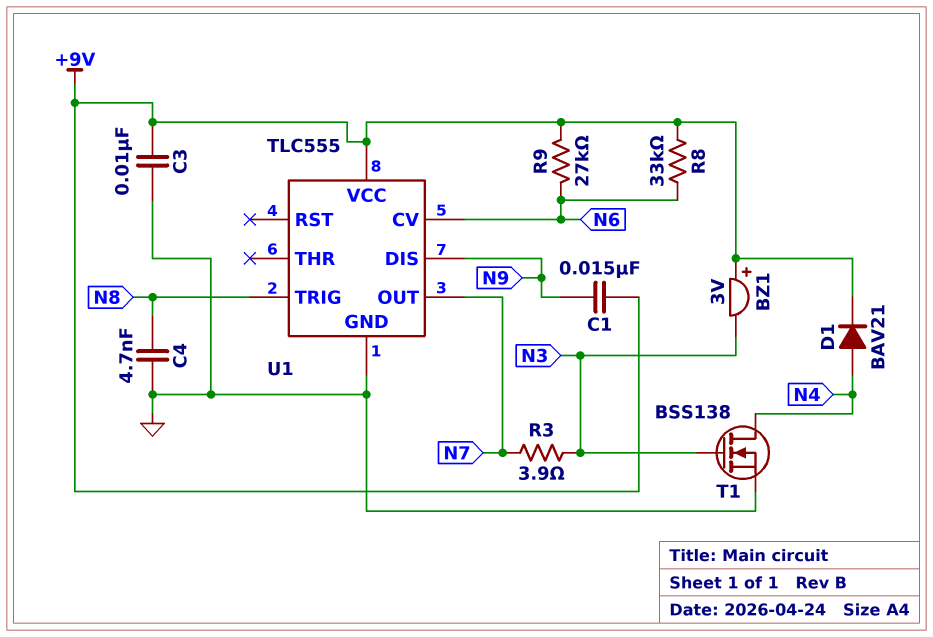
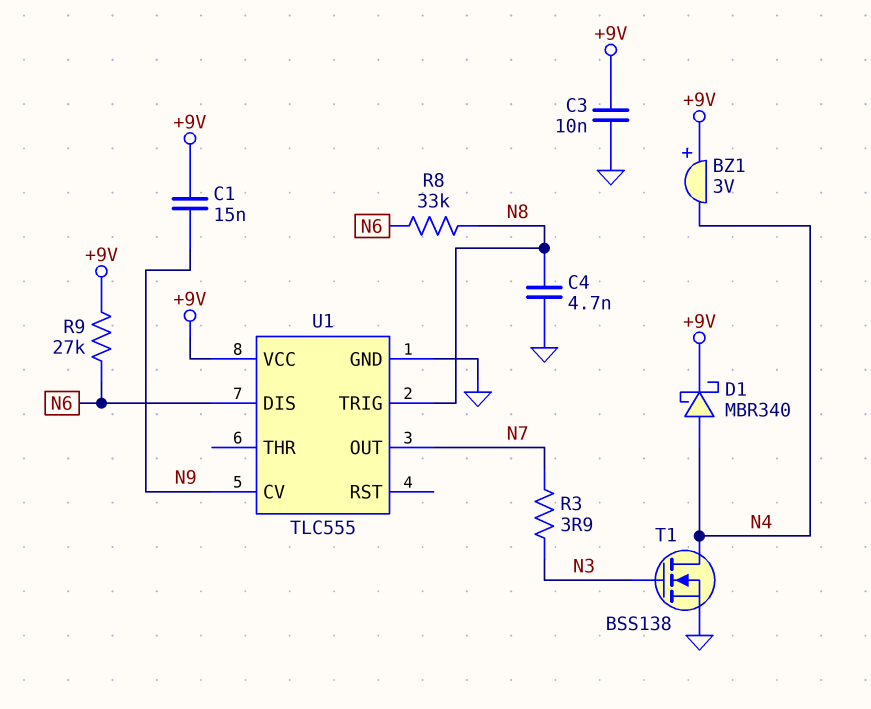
BZ1: buzzer 3V (plus +9V, minus N3) -> buzzer 3V (plus +9V, minus N4)
D1: diode BAV21 (A N4, K +9V) -> schottky MBR340 (A N4, K +9V)
R8: 33k (+9V, N6) -> 33k (N6, N8)
U1 pin CV: N6 -> N9
U1 pin DIS: N9 -> N6

